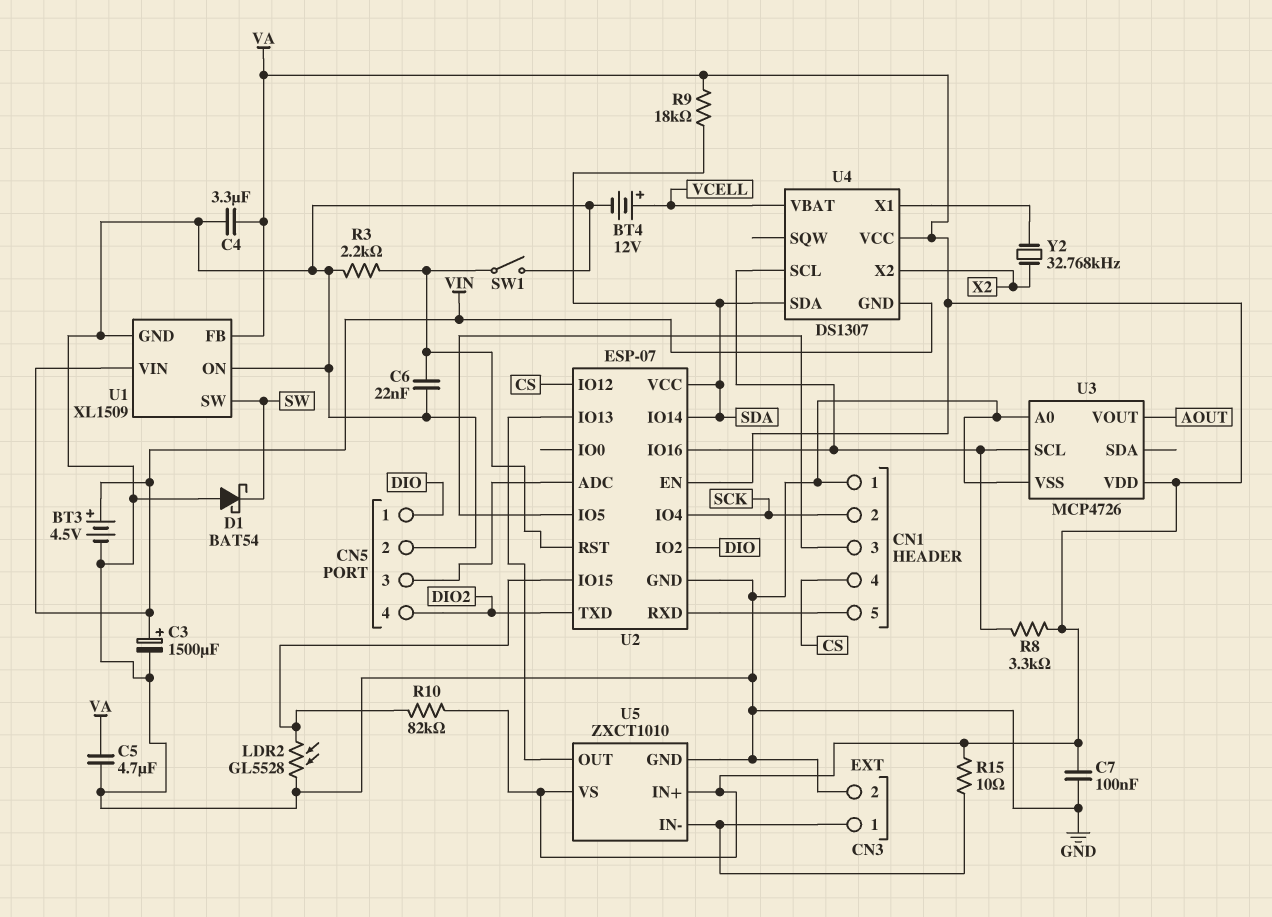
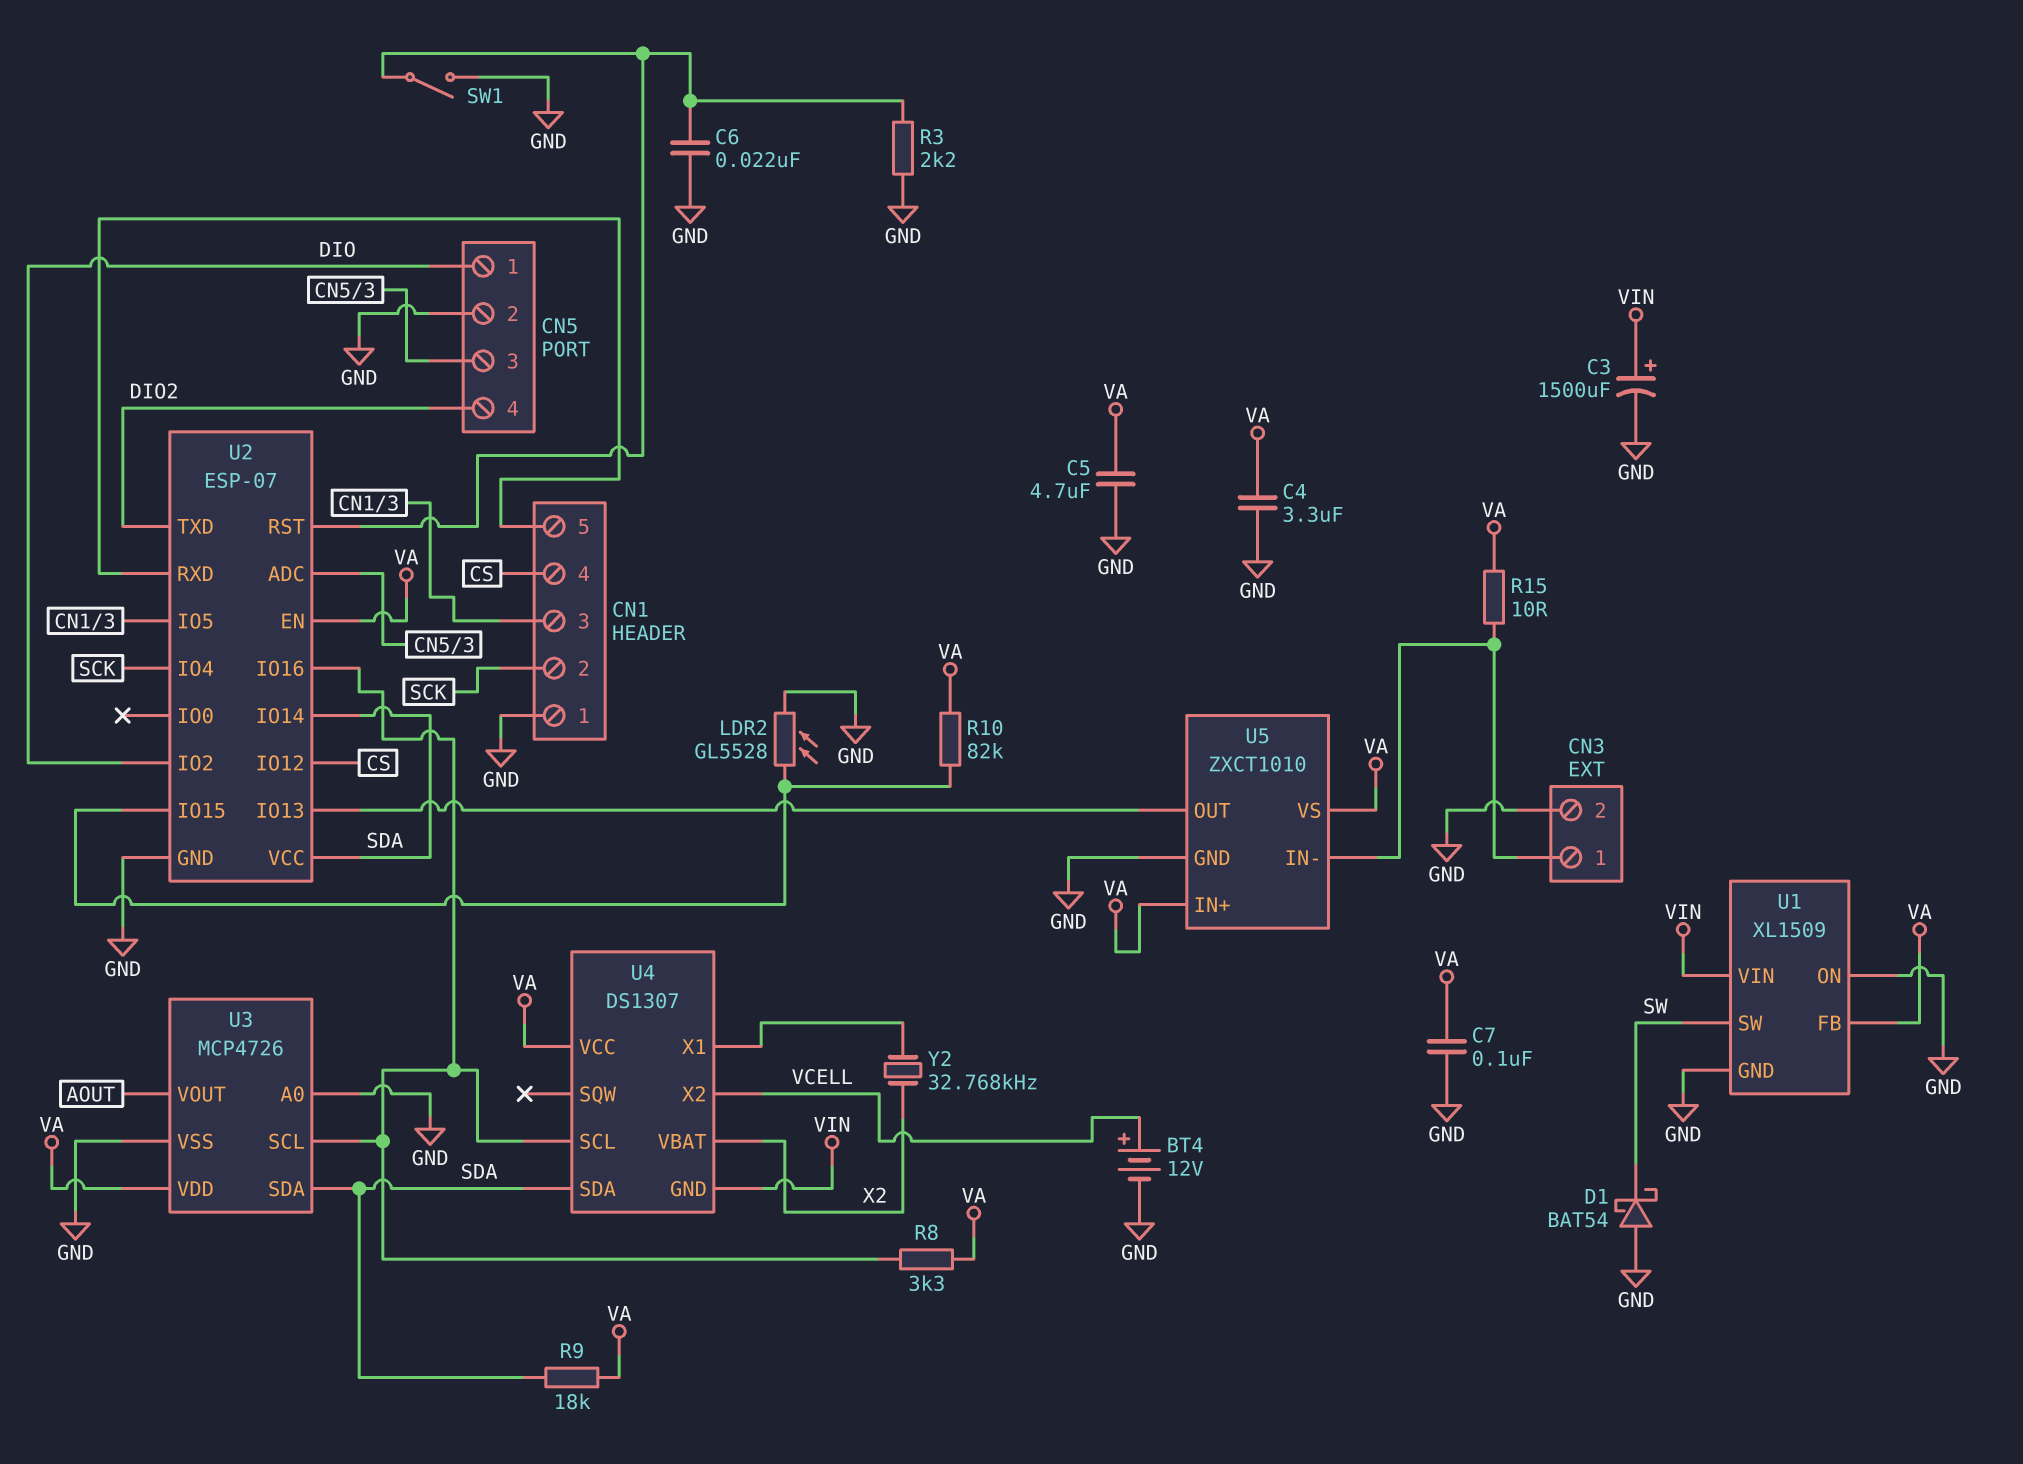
BT3: 4.5V (plus VIN, minus GND) -> none
U3 pin SDA: none -> SDA
U4 pin VBAT: VCELL -> X2
U4 pin X2: X2 -> VCELL

